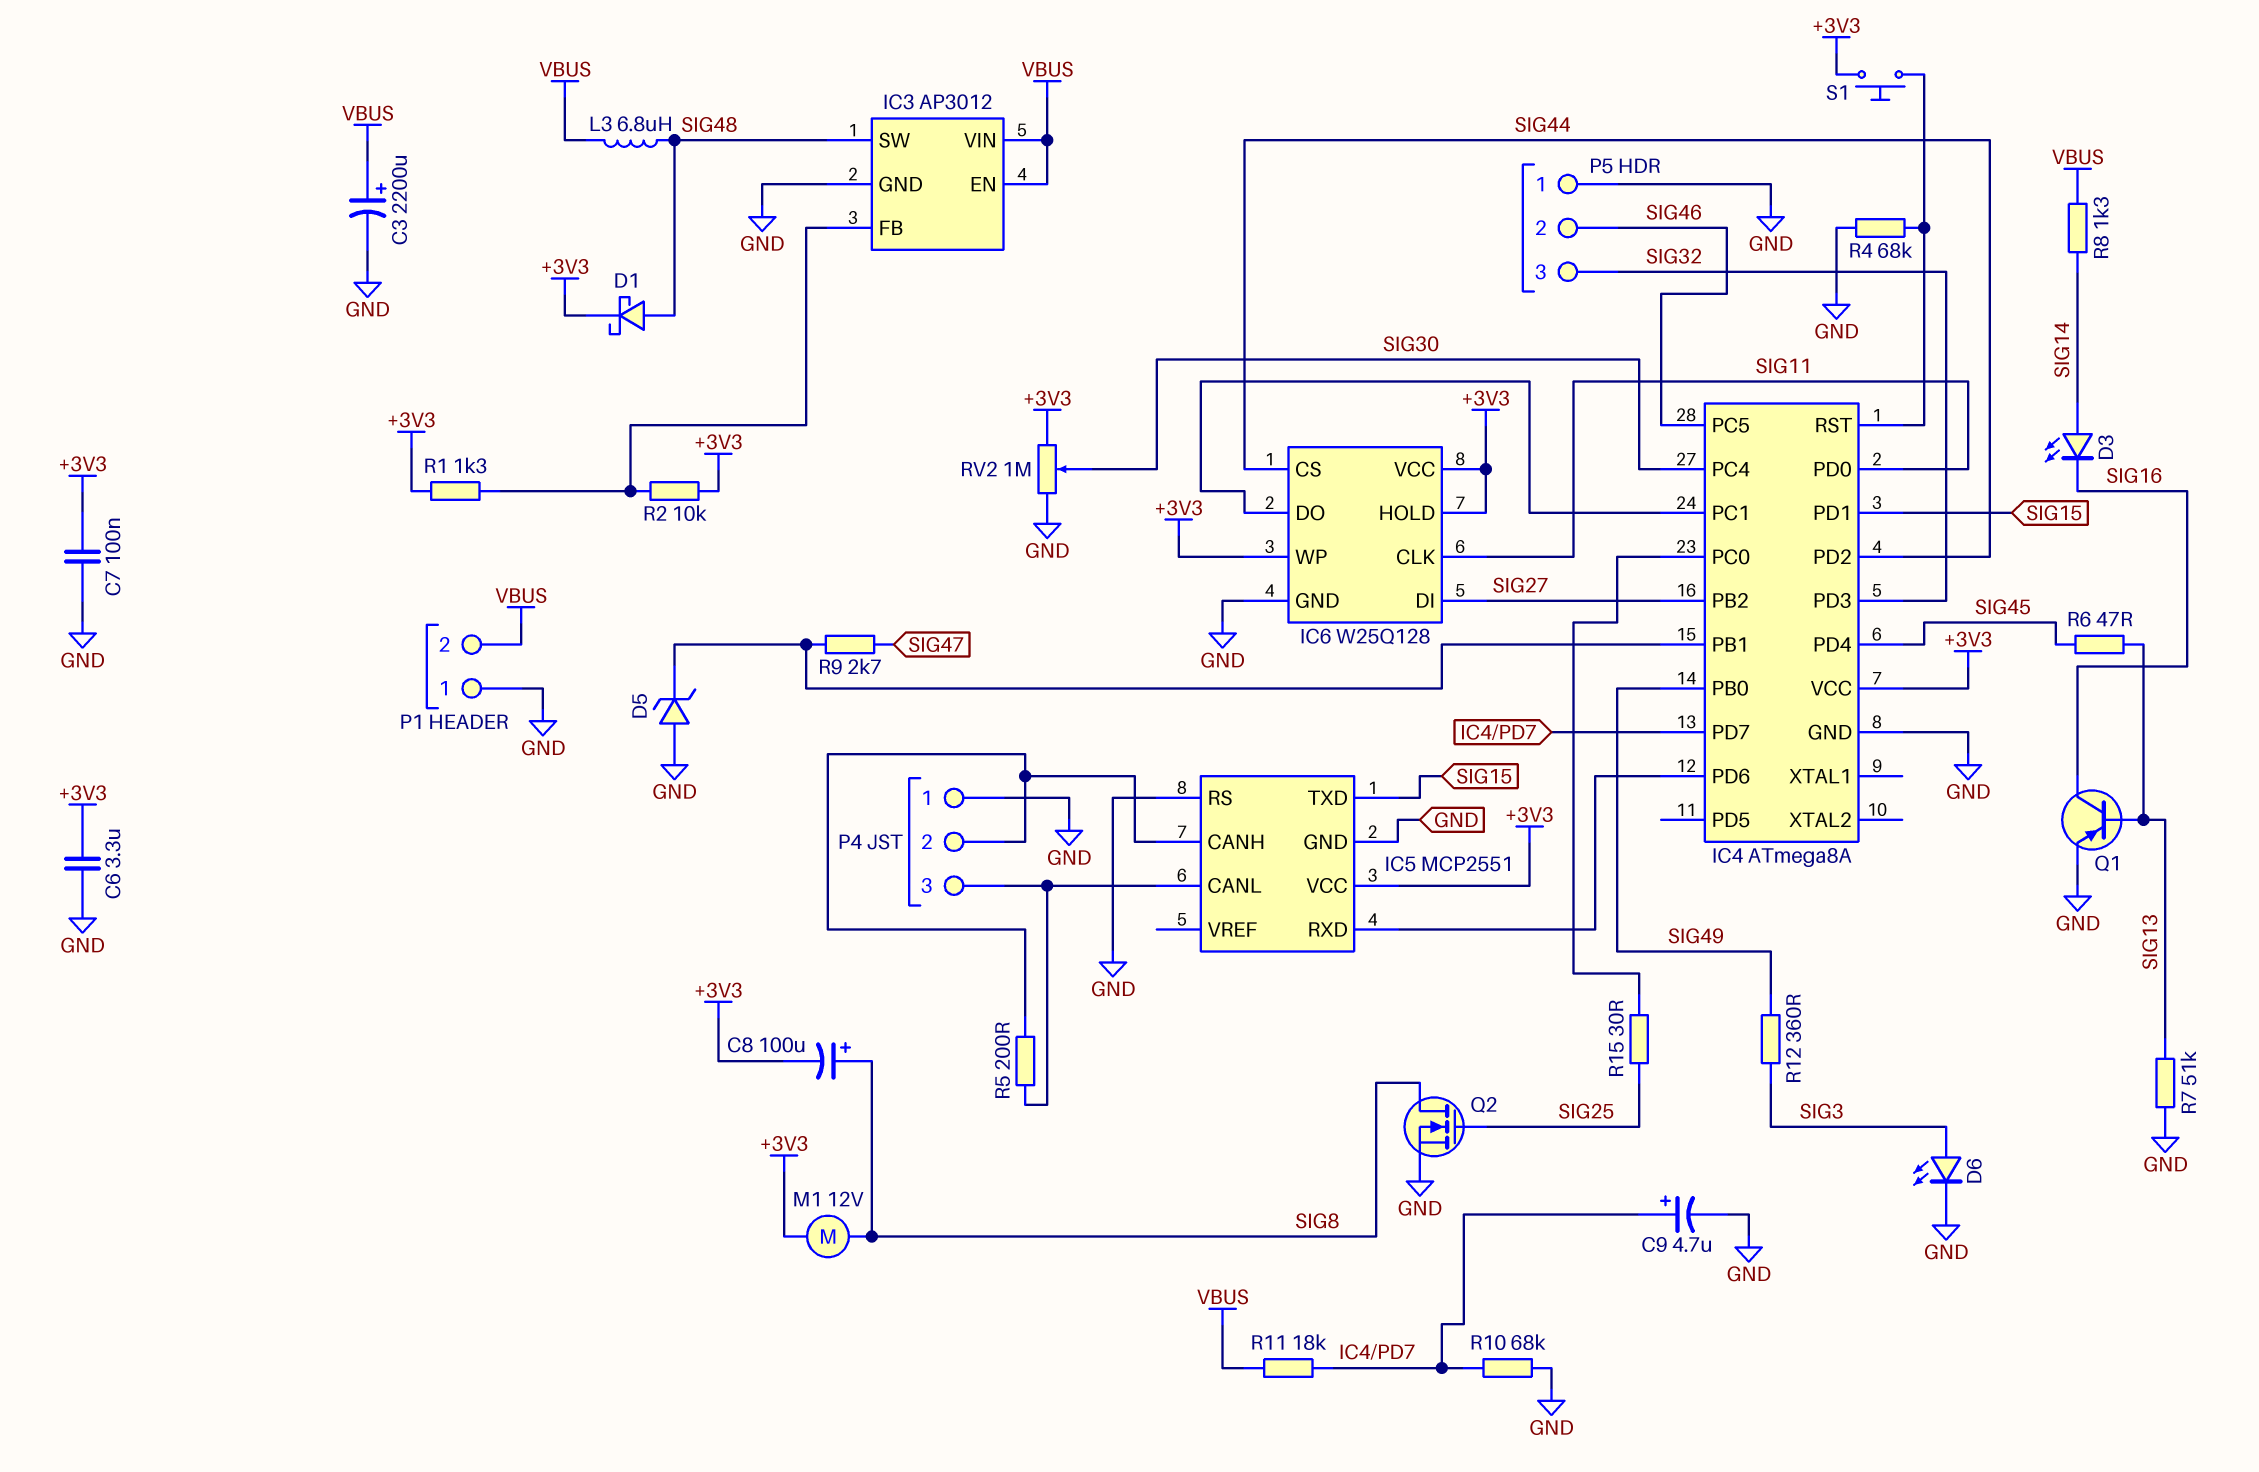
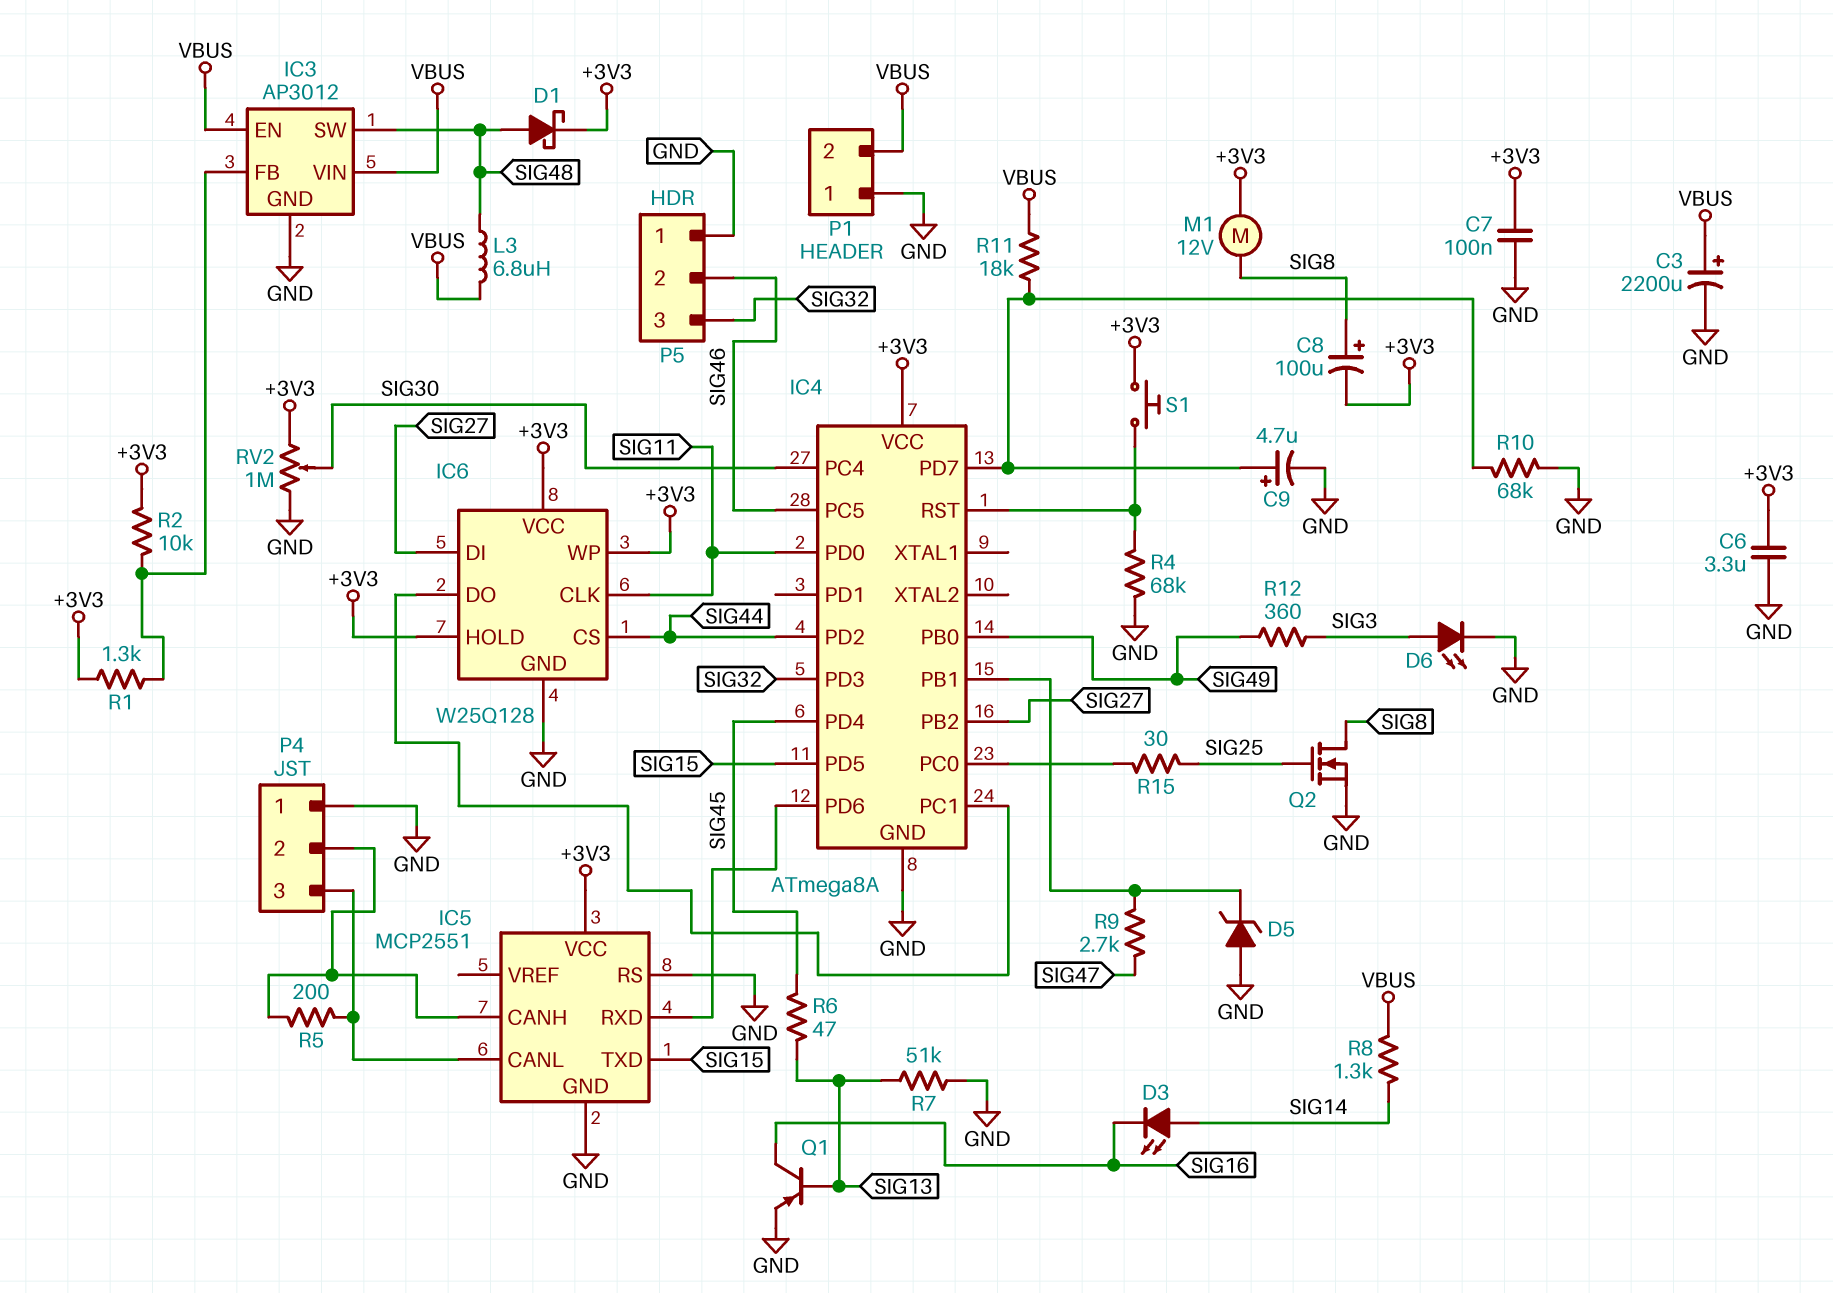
IC4 pin PD1: SIG15 -> none
IC4 pin PD5: none -> SIG15

